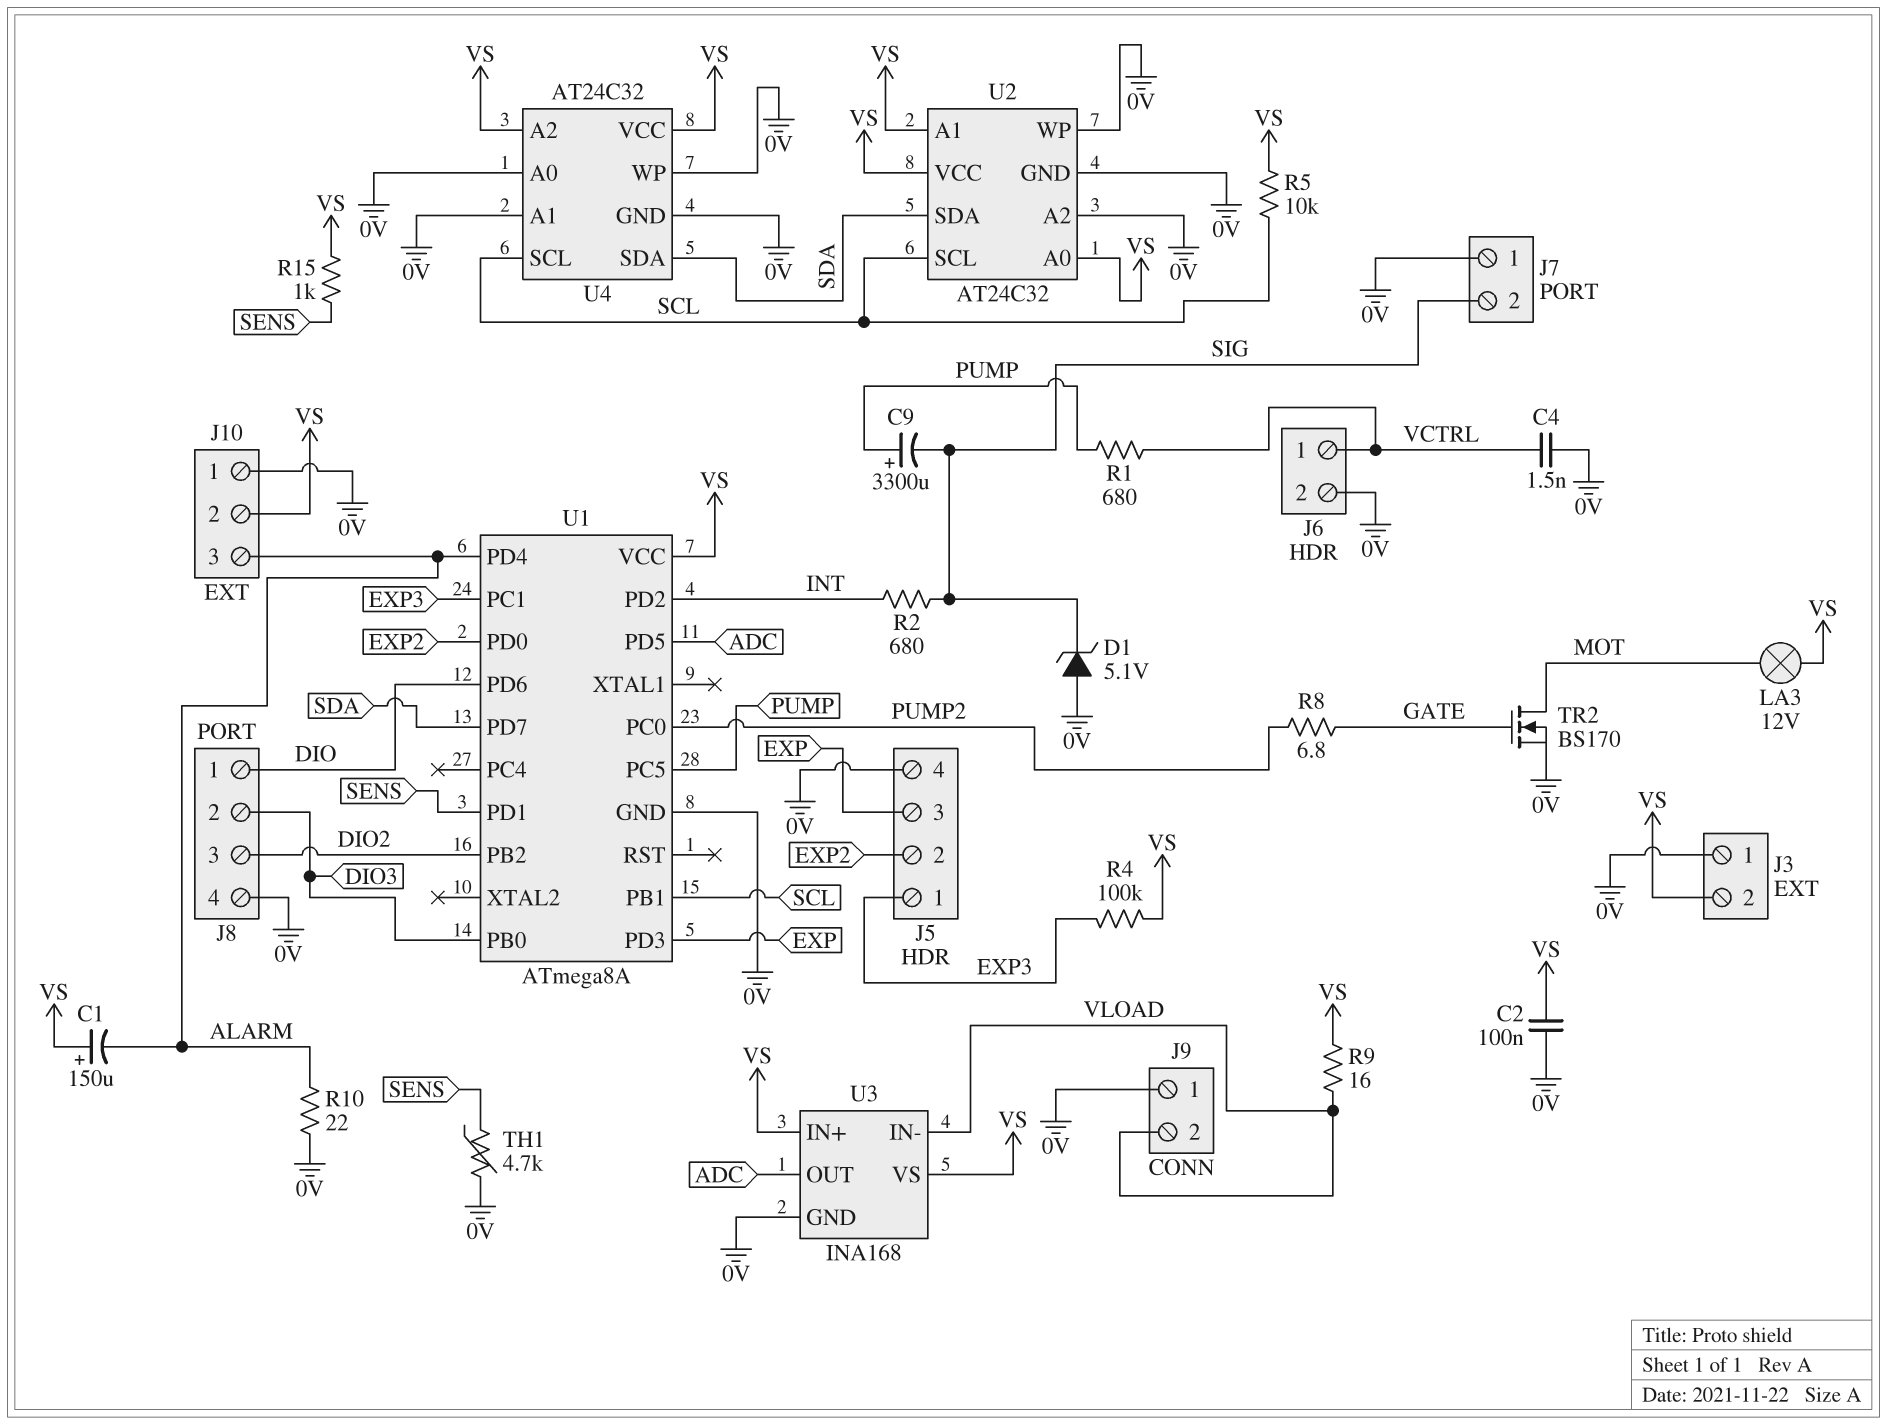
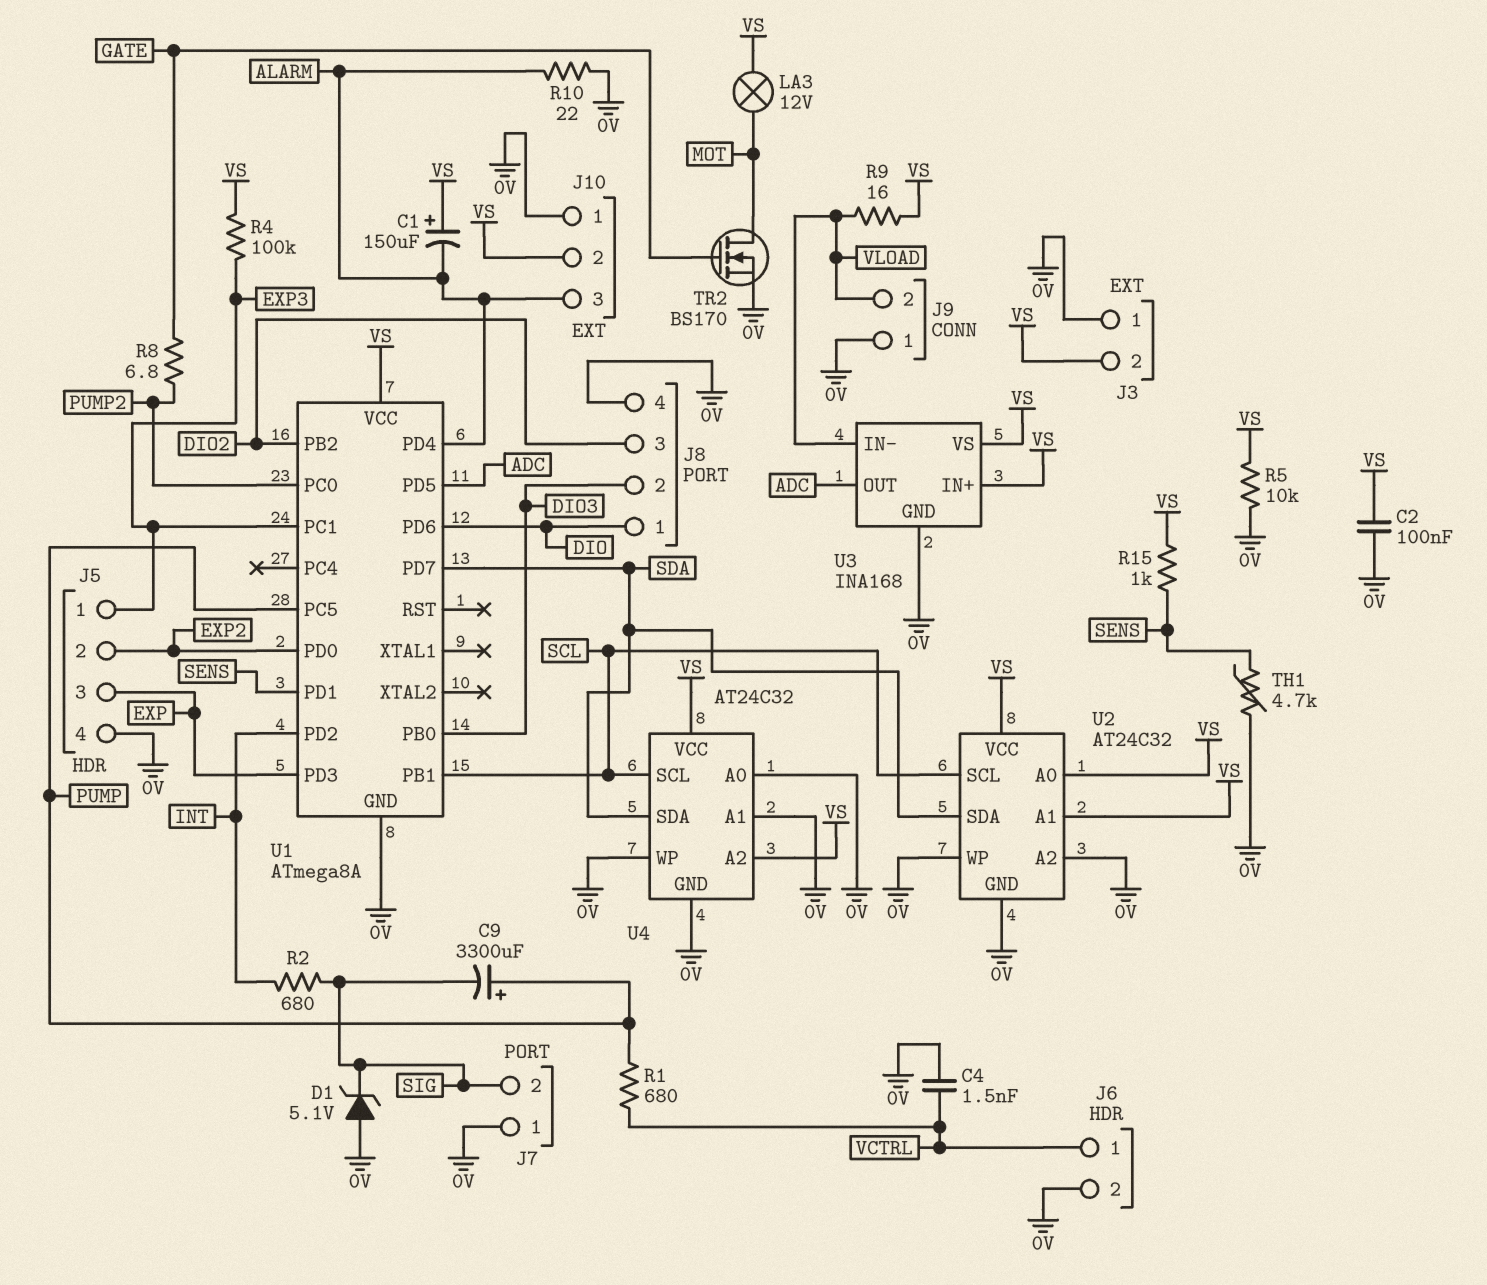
R5: 10k (SCL, VS) -> 10k (0V, VS)

